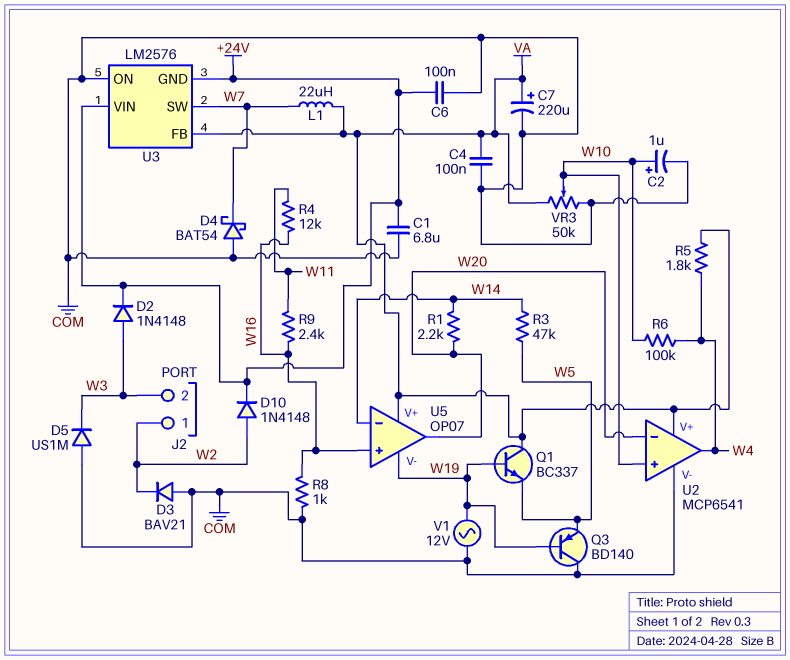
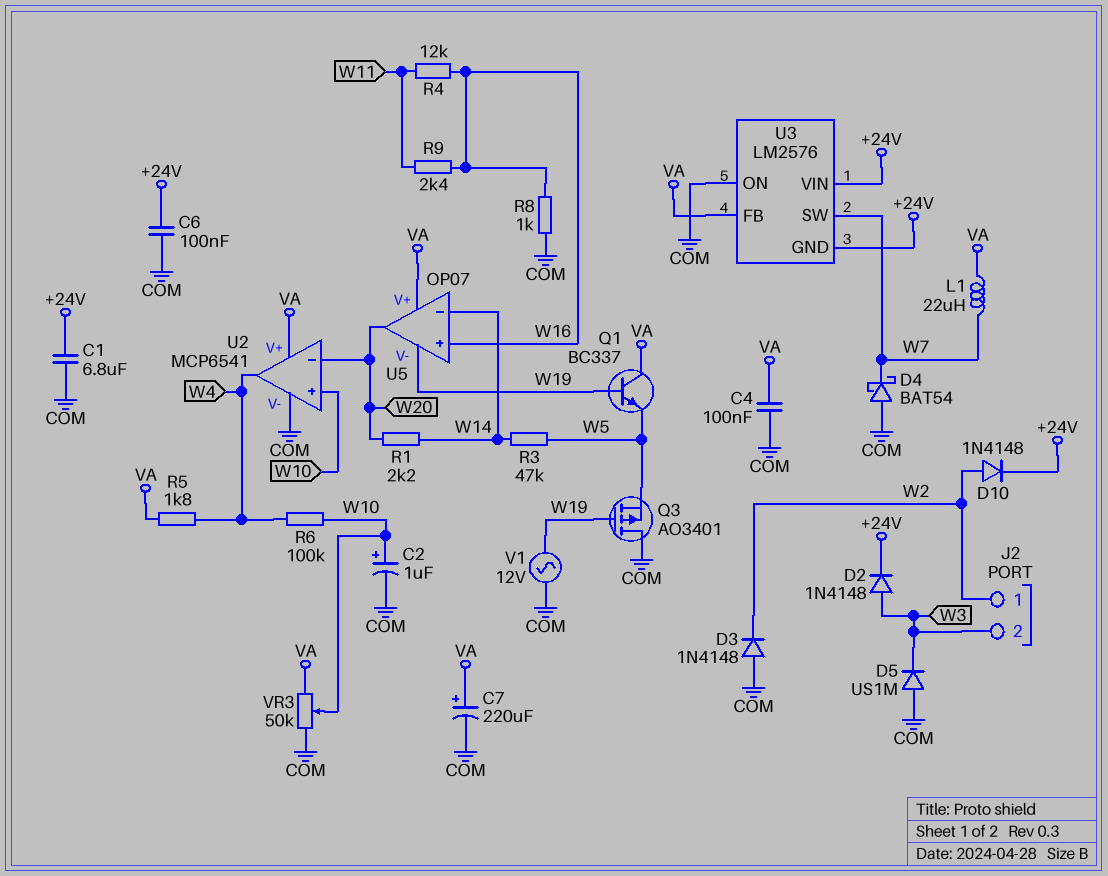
D3: diode BAV21 (A COM, K W2) -> diode 1N4148 (A COM, K W2)
Q3: PNP BD140 (B W19, C COM, E W5) -> PMOS AO3401 (G W19, D COM, S W5)

